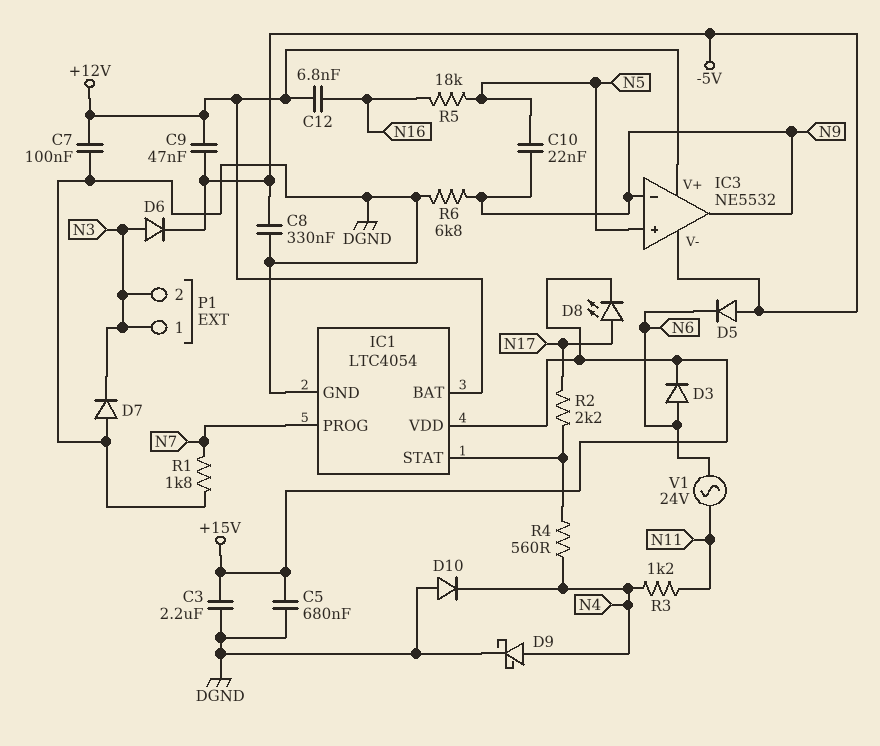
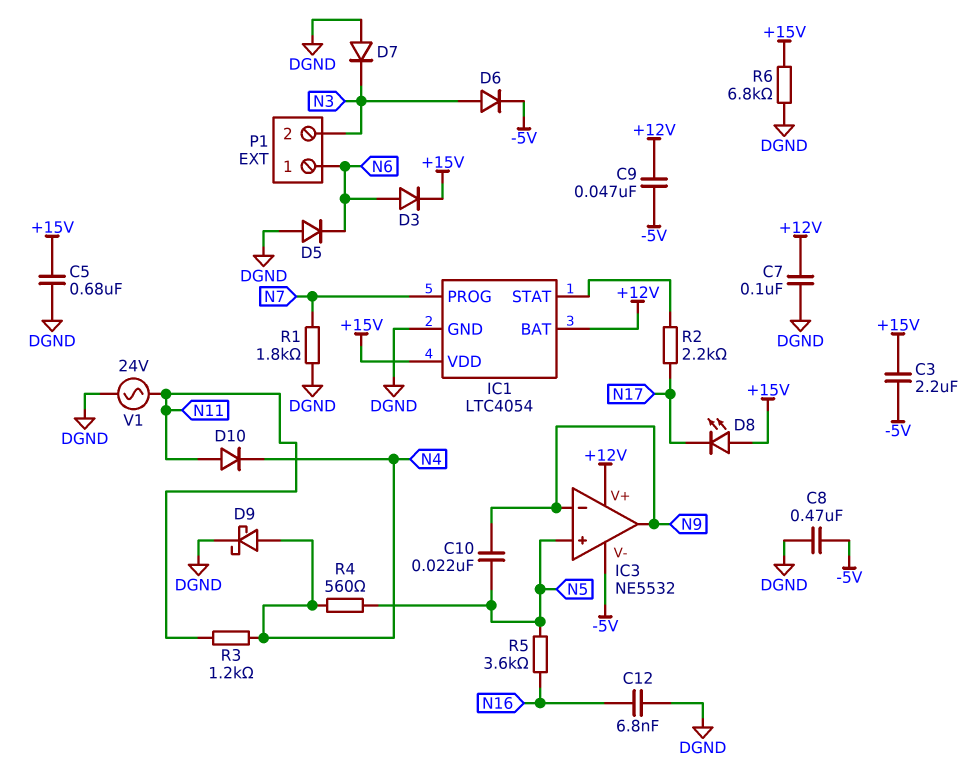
C3: 2.2uF (+15V, DGND) -> 2.2uF (+15V, -5V)
C8: 330nF (-5V, DGND) -> 470nF (-5V, DGND)
C12: 6.8nF (+12V, N16) -> 6.8nF (DGND, N16)
D5: diode (A -5V, K N6) -> diode (A DGND, K N6)
D8: LED (A N17, K +15V) -> LED (A +15V, K N17)
D10: diode (A DGND, K N4) -> diode (A N11, K N4)
P1 pin 1: N3 -> N6
R4: 560 (IC1/STAT, N4) -> 560 (N4, N5)
R5: 18k (N5, N16) -> 3.6k (N5, N16)
R6: 6.8k (DGND, N9) -> 6.8k (+15V, DGND)
V1: AC 24V (N6, N11) -> AC 24V (DGND, N11)

